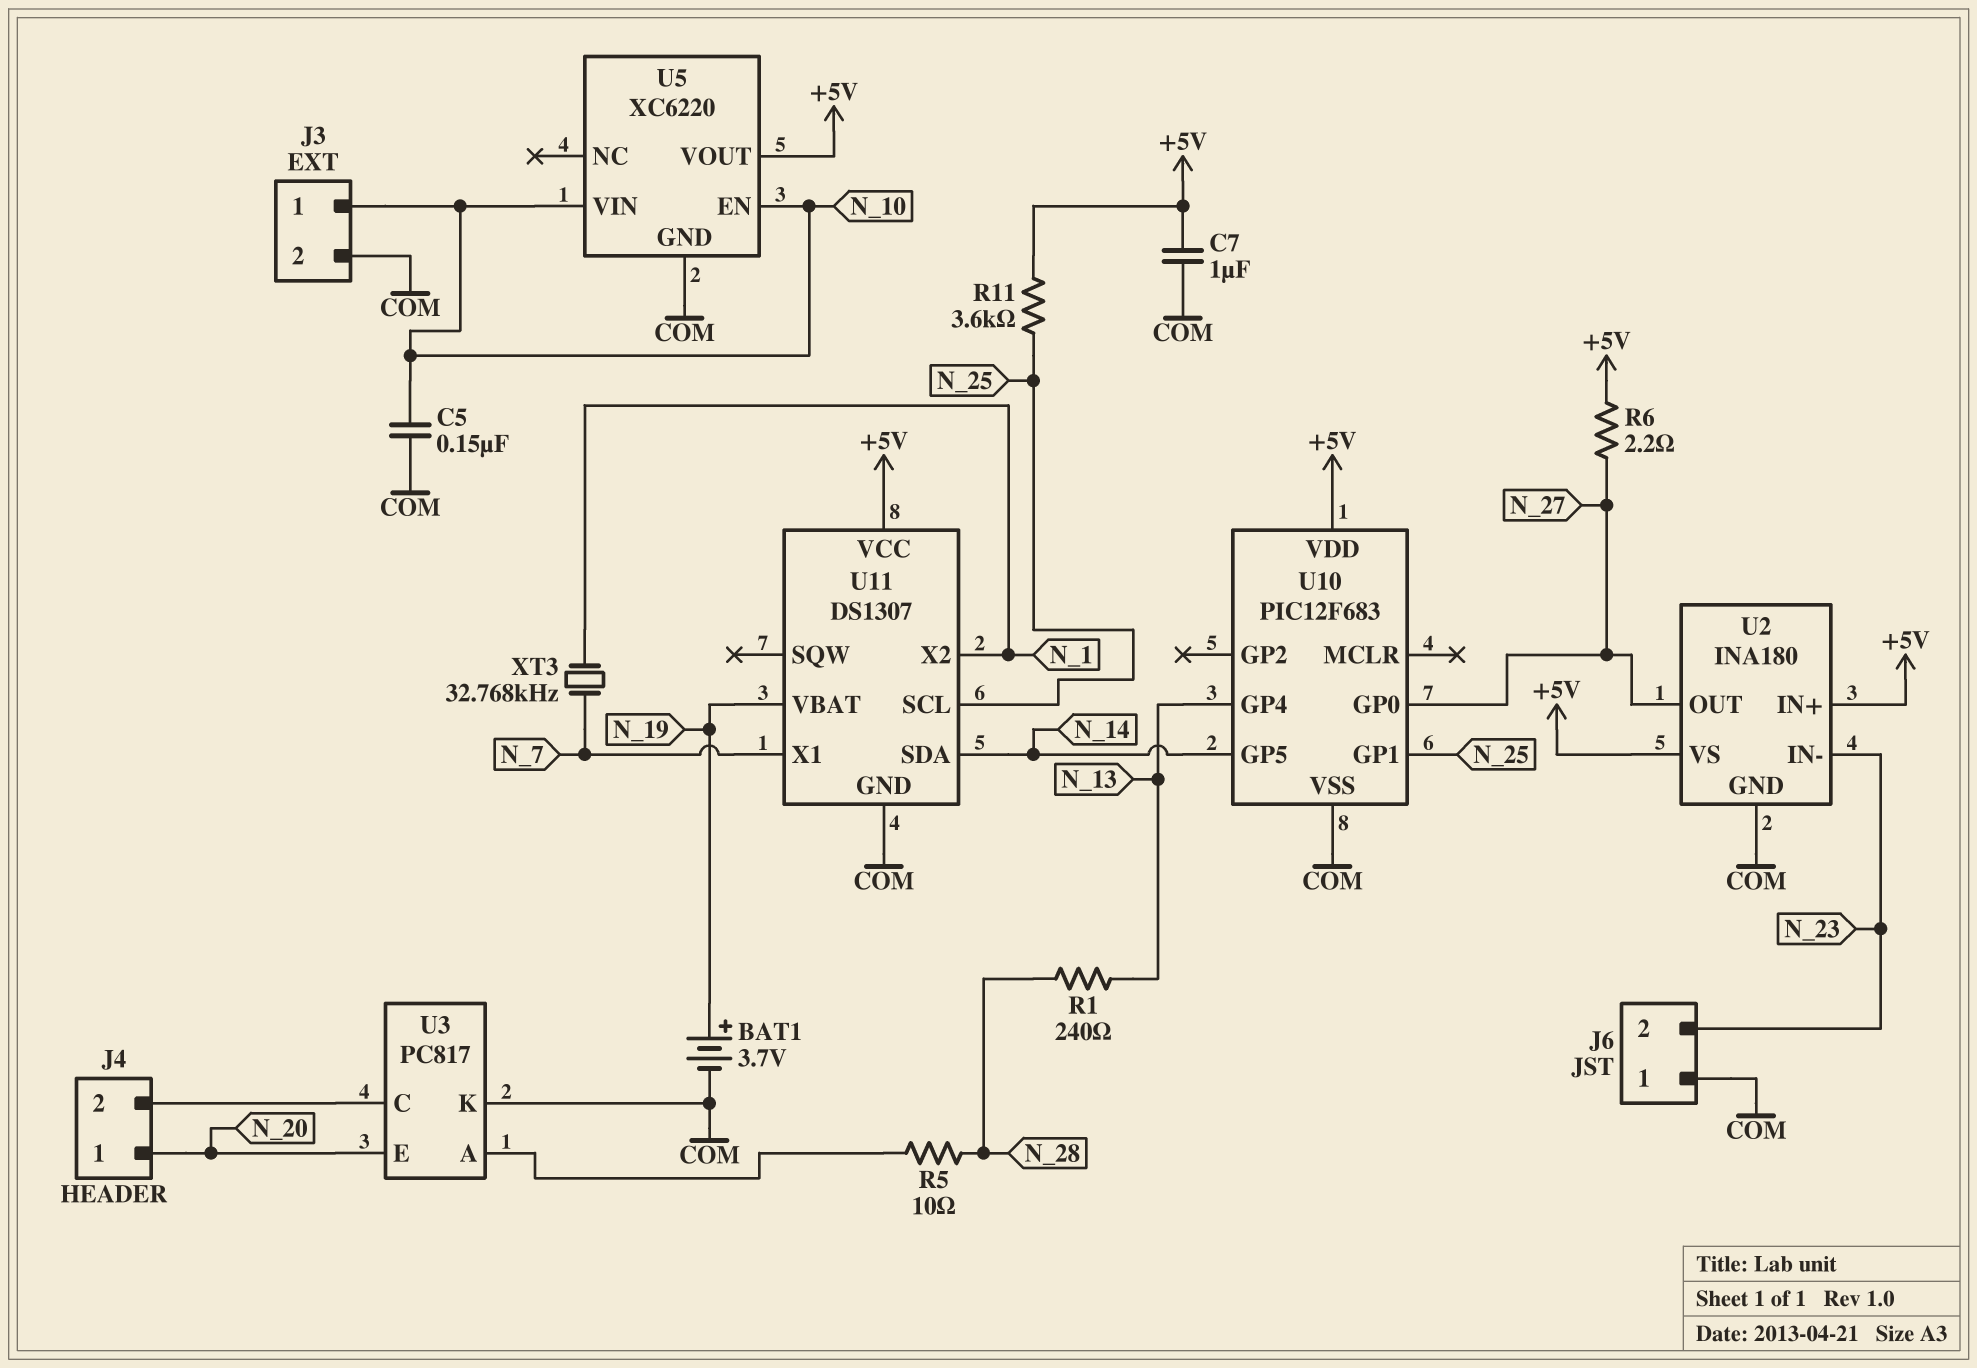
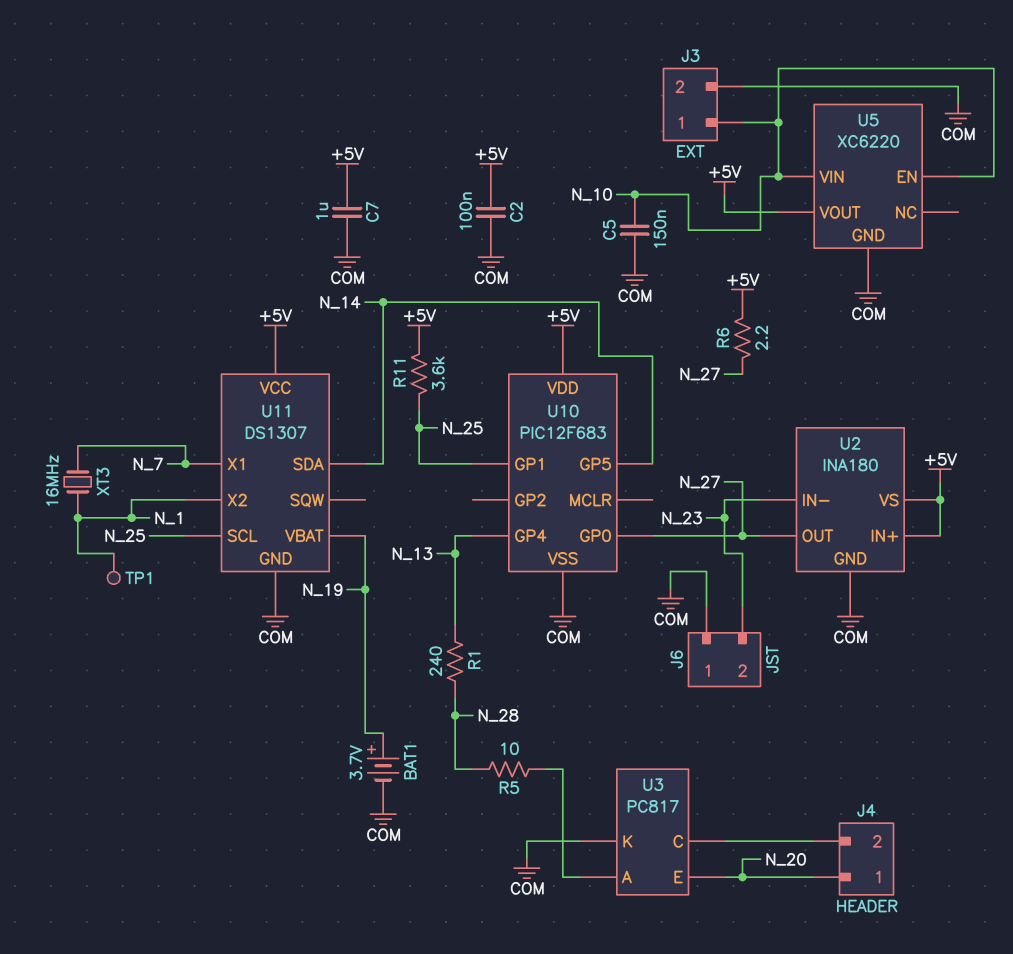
C2: none -> 100nF (+5V, COM)
TP1: none -> test point (N_1)
XT3: 32.768kHz (N_1, N_7) -> 16MHz (N_1, N_7)

